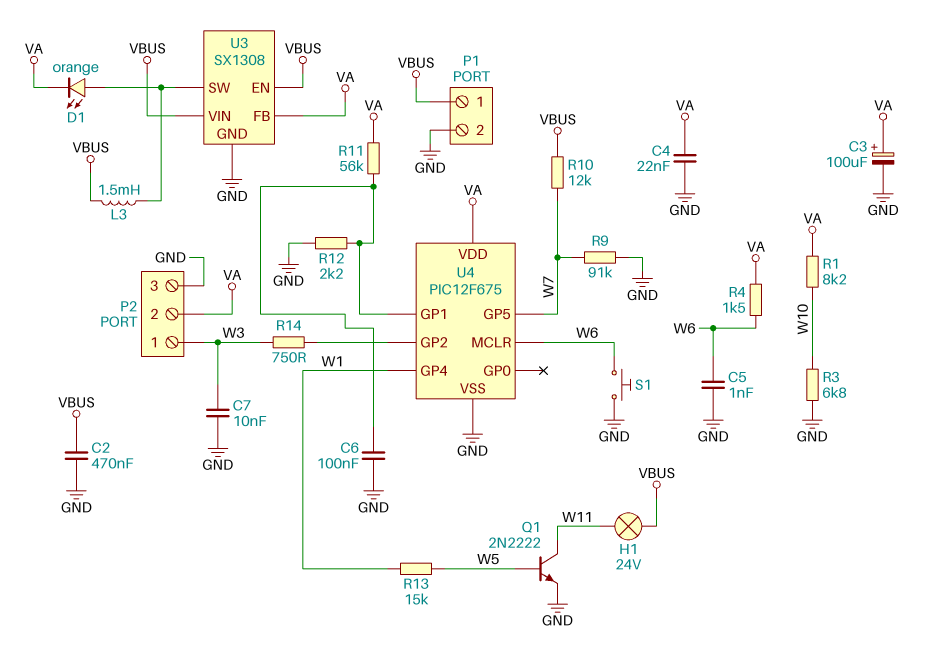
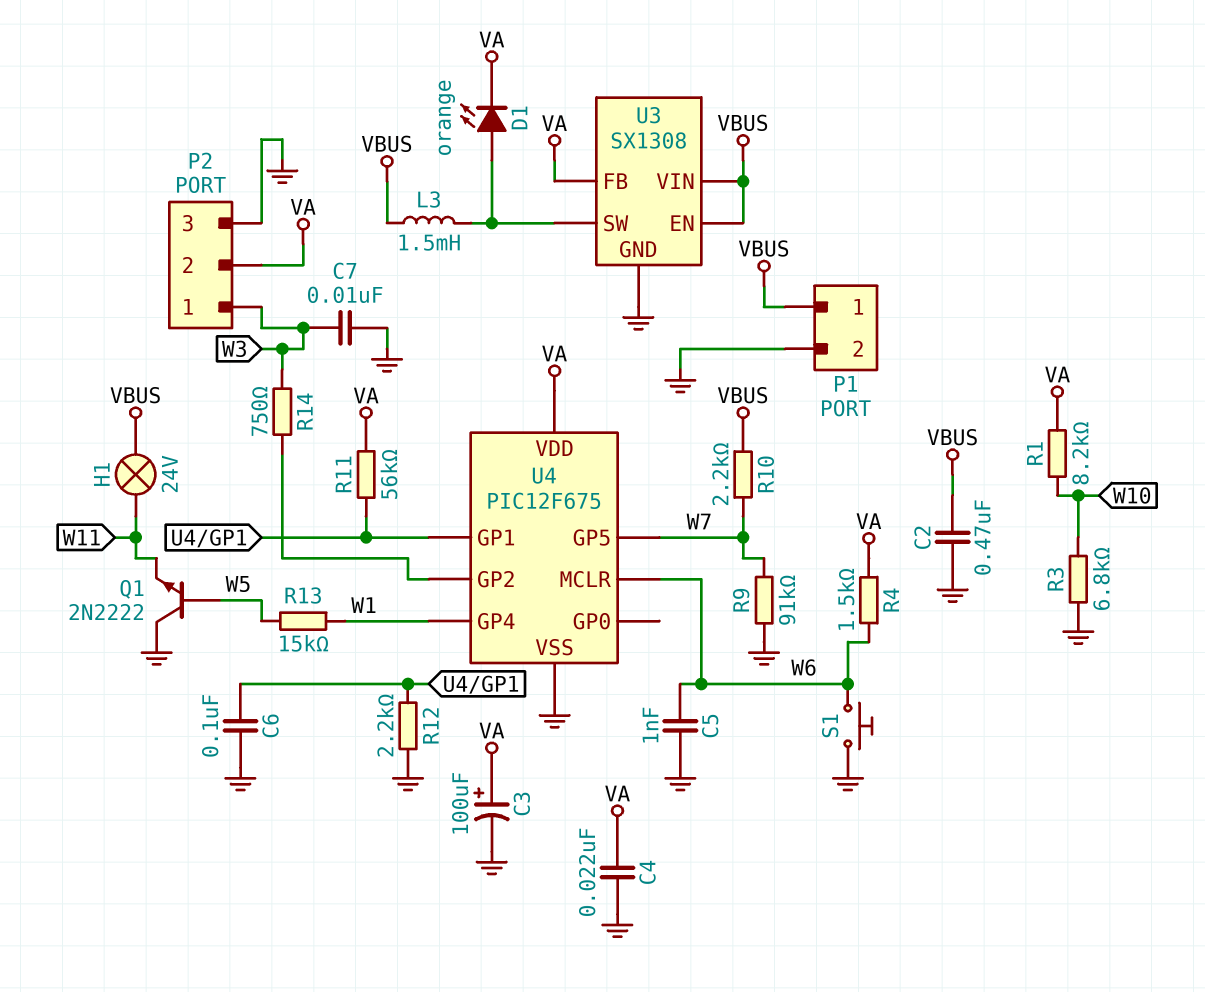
Q1: NPN 2N2222 (B W5, C W11, E GND) -> NPN 2N2222 (B W5, C GND, E W11)
R10: 12k (VBUS, W7) -> 2.2k (VBUS, W7)

